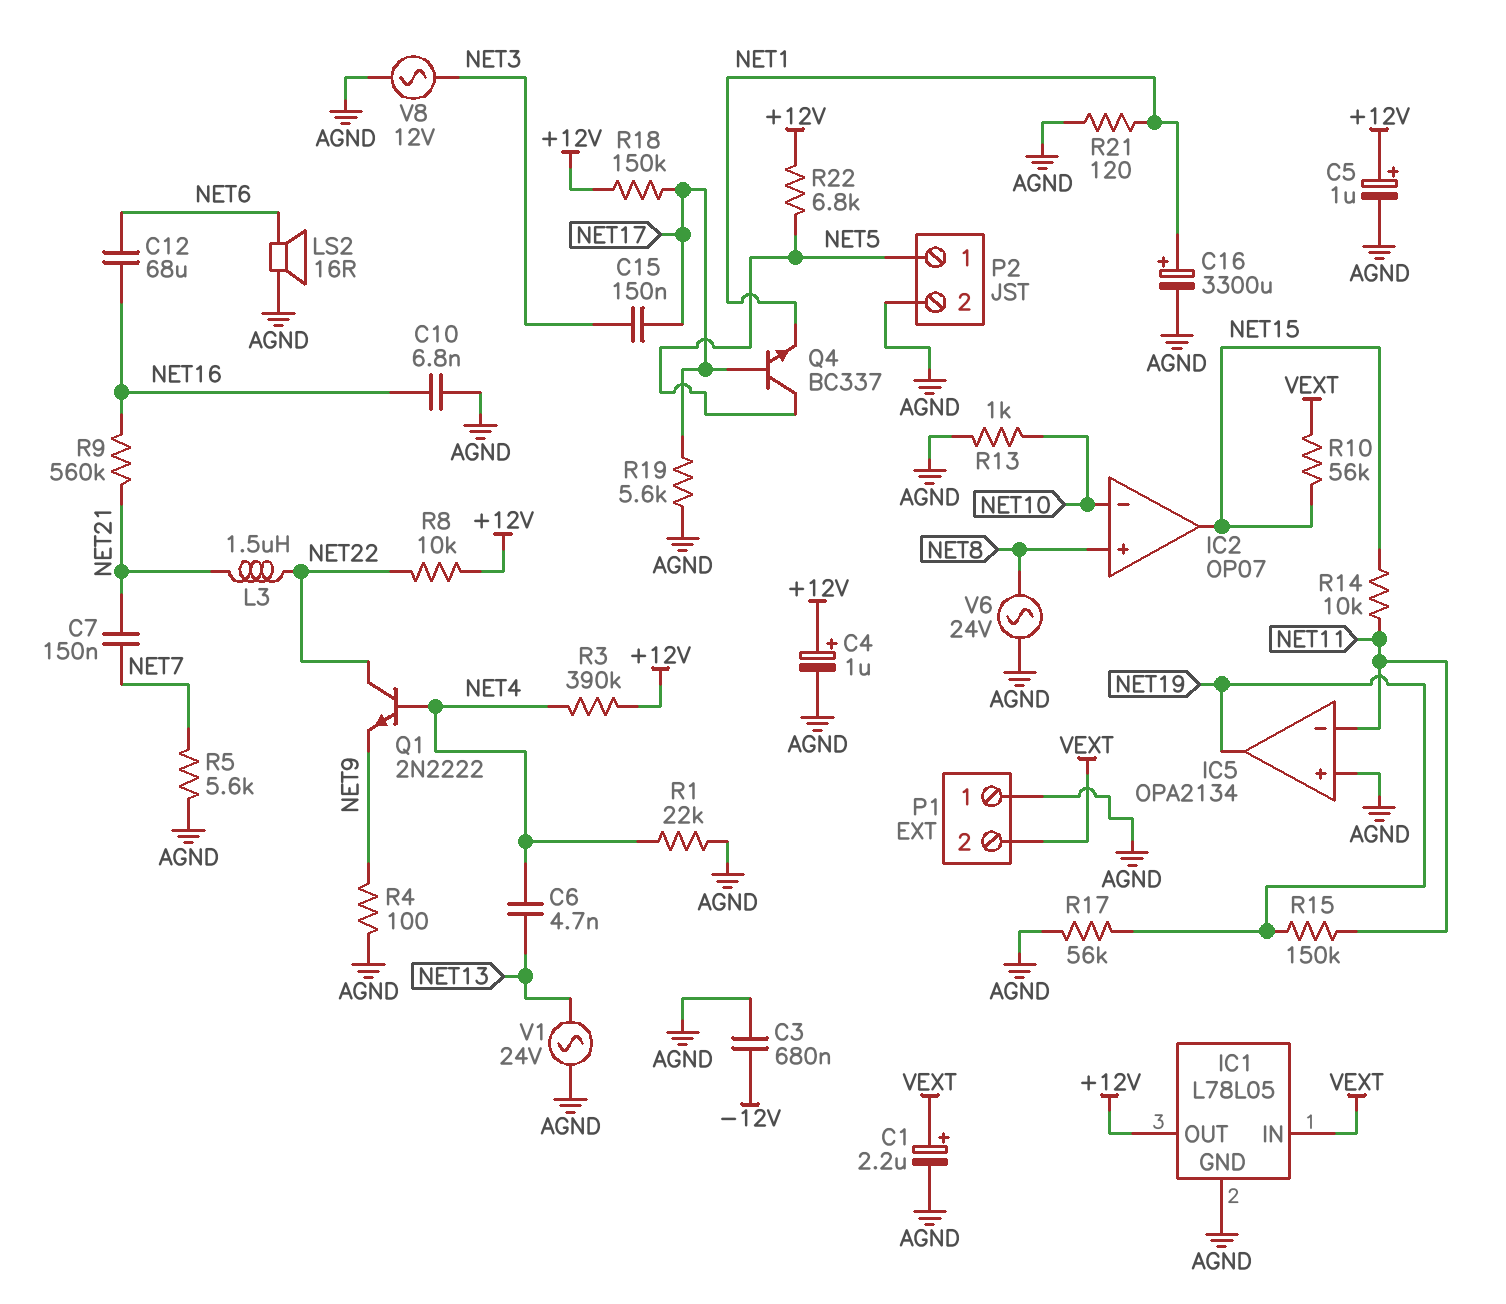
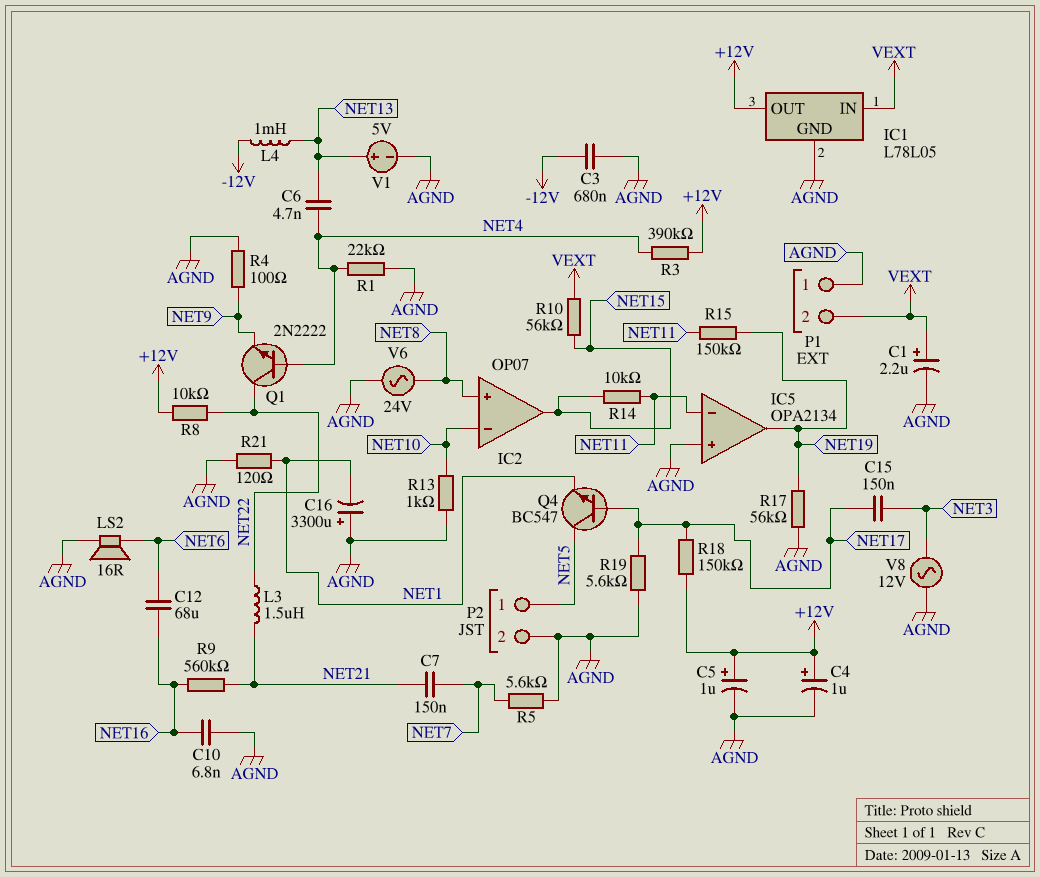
C16: 3300uF (plus NET1, minus AGND) -> 3300uF (plus AGND, minus NET1)
L4: none -> 1mH (-12V, NET13)
Q4: NPN BC337 (B NET17, C NET5, E NET1) -> NPN BC547 (B NET17, C NET5, E NET1)
R22: 6.8k (+12V, NET5) -> none
V1: AC 24V (AGND, NET13) -> 5V (plus NET13, minus AGND)

